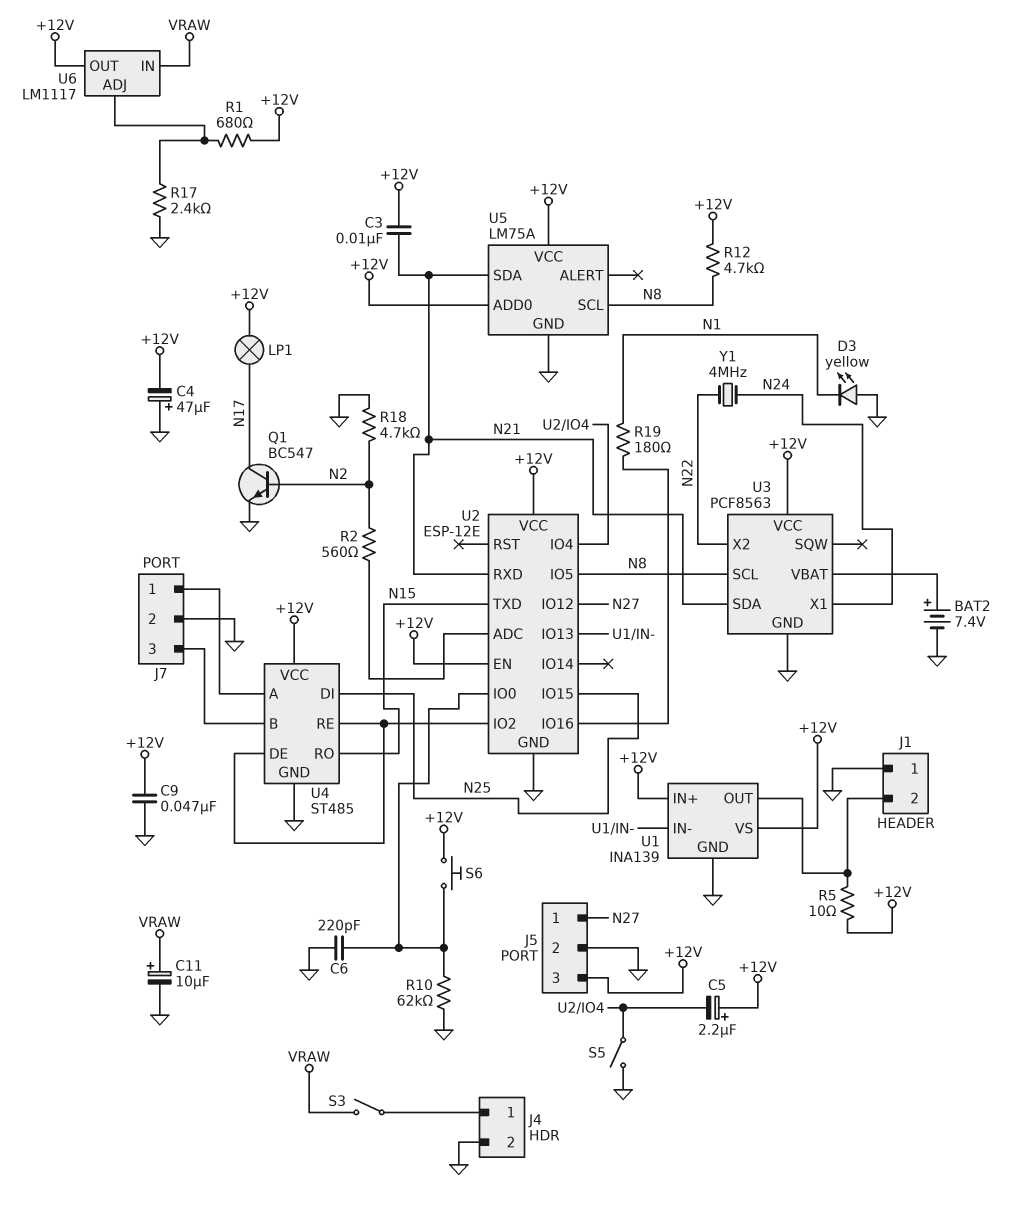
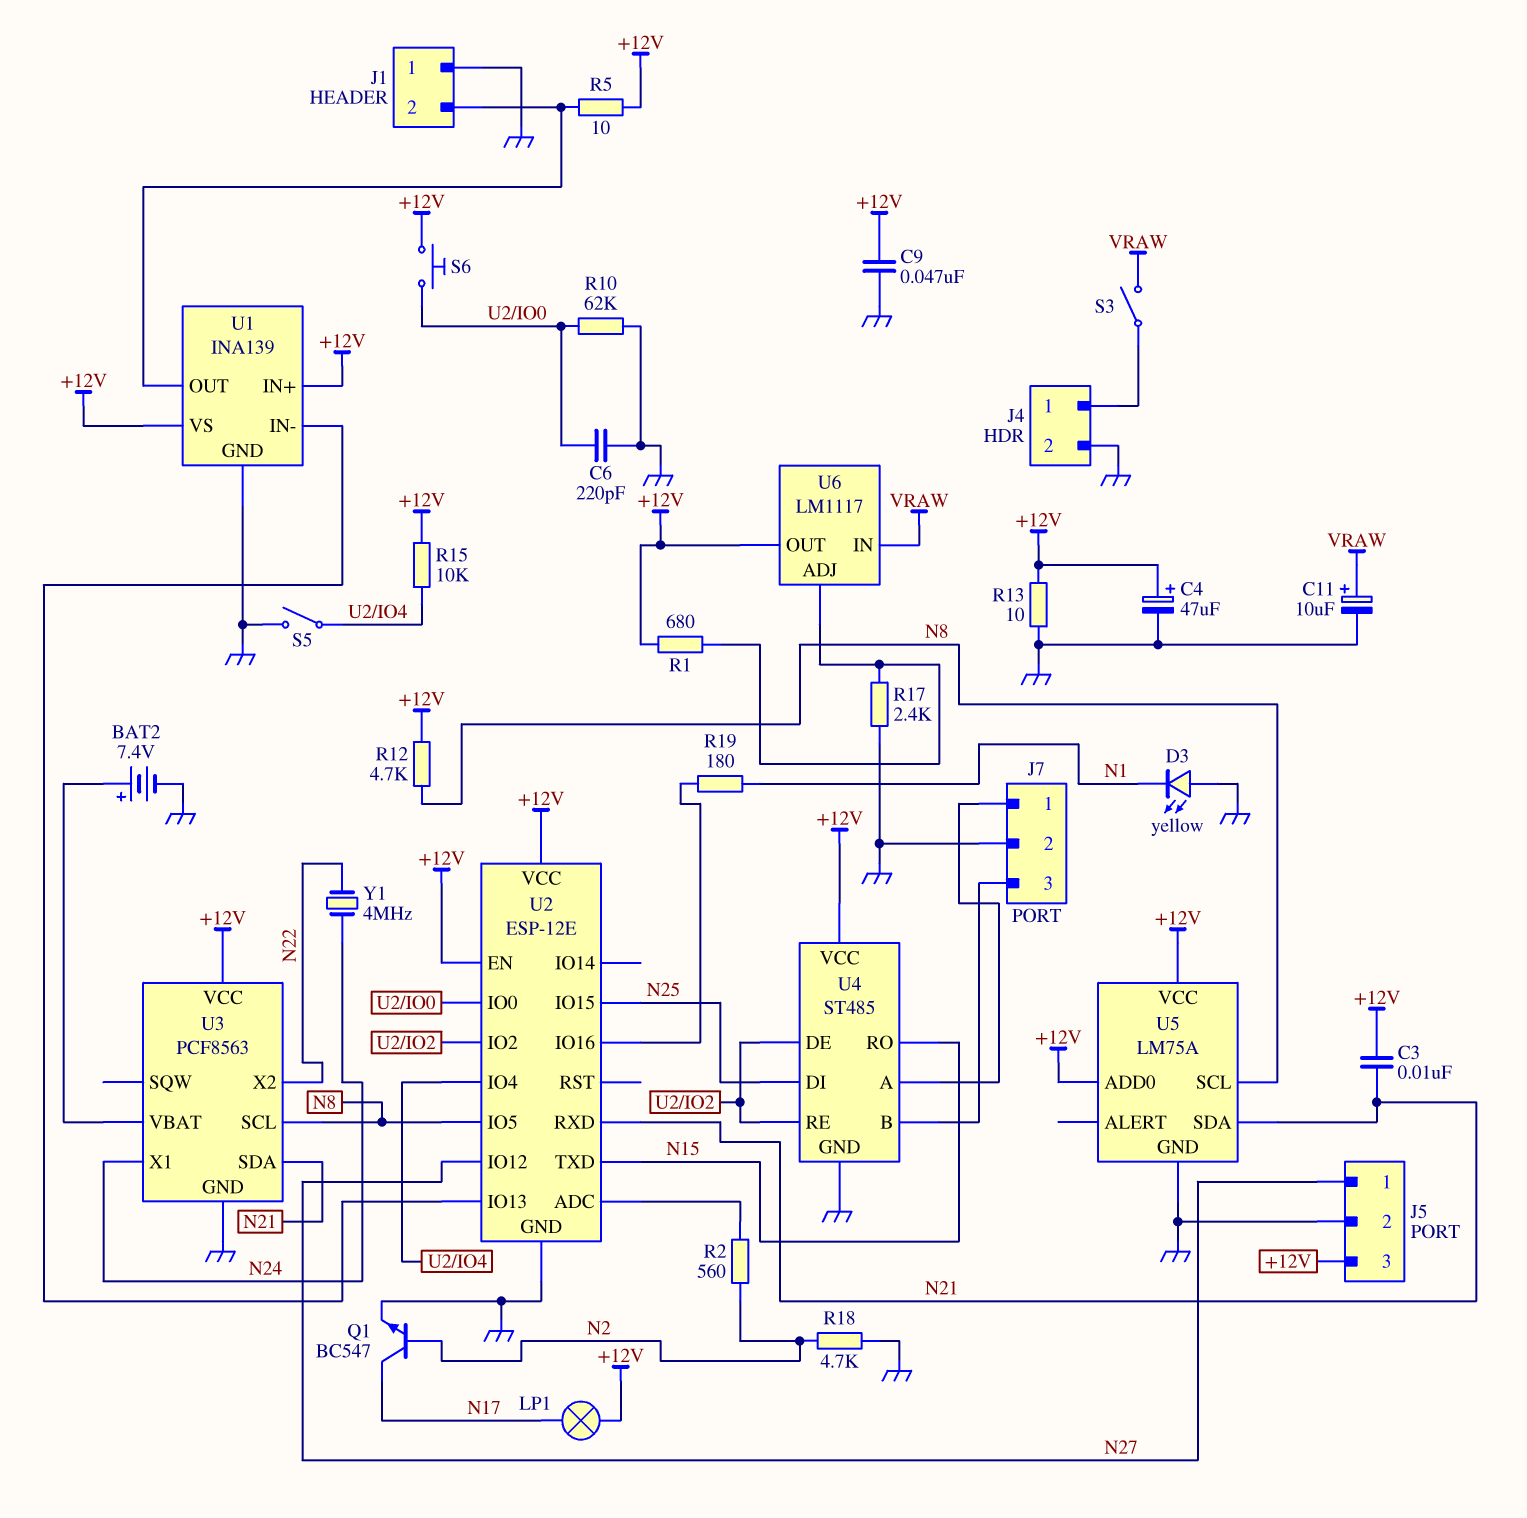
C4: 47uF (plus GND, minus +12V) -> 47uF (plus +12V, minus GND)
C5: 2.2uF (plus +12V, minus U2/IO4) -> none
R13: none -> 10 (+12V, GND)
R15: none -> 10k (+12V, U2/IO4)

